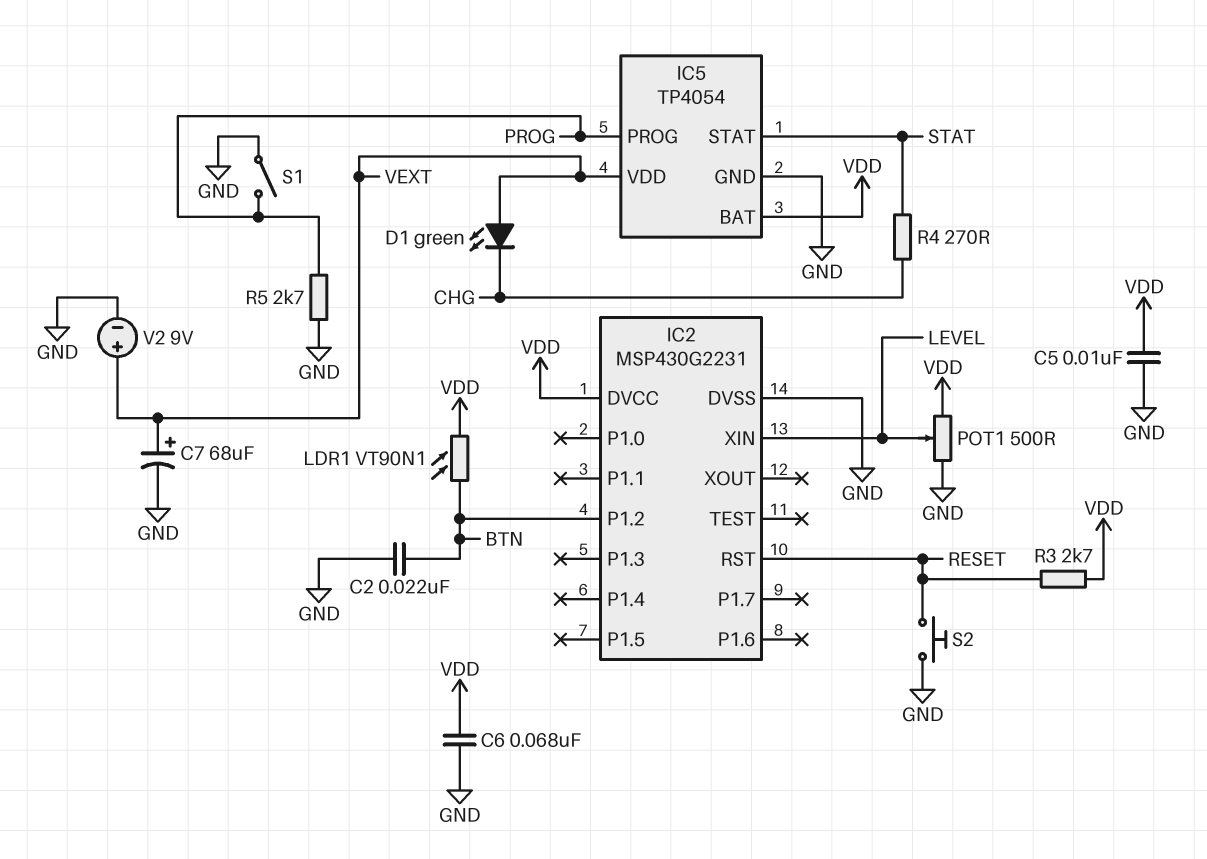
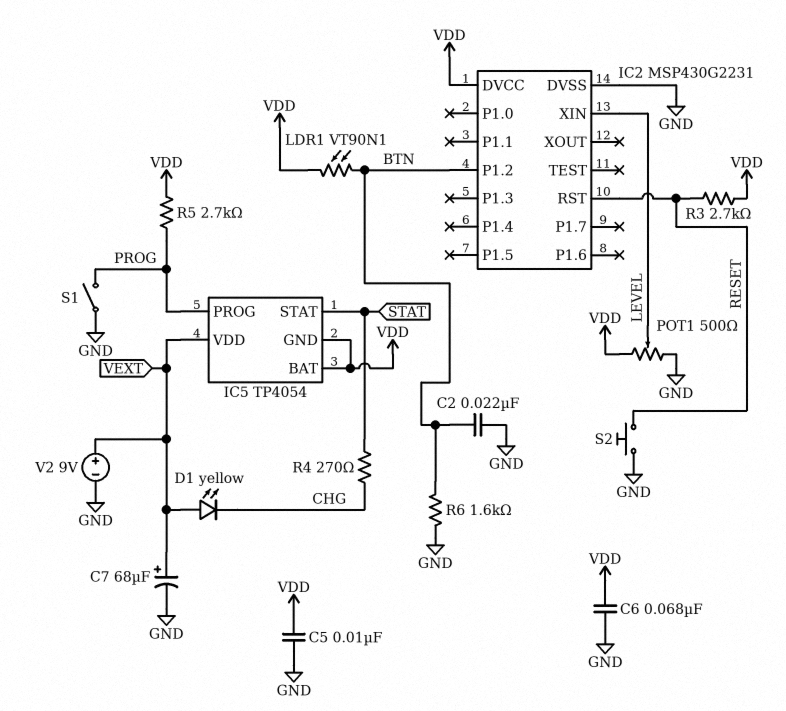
D1: LED green (A VEXT, K CHG) -> LED yellow (A VEXT, K CHG)
IC5 pin GND: GND -> VDD
R5: 2.7k (GND, PROG) -> 2.7k (PROG, VDD)
R6: none -> 1.6k (BTN, GND)

